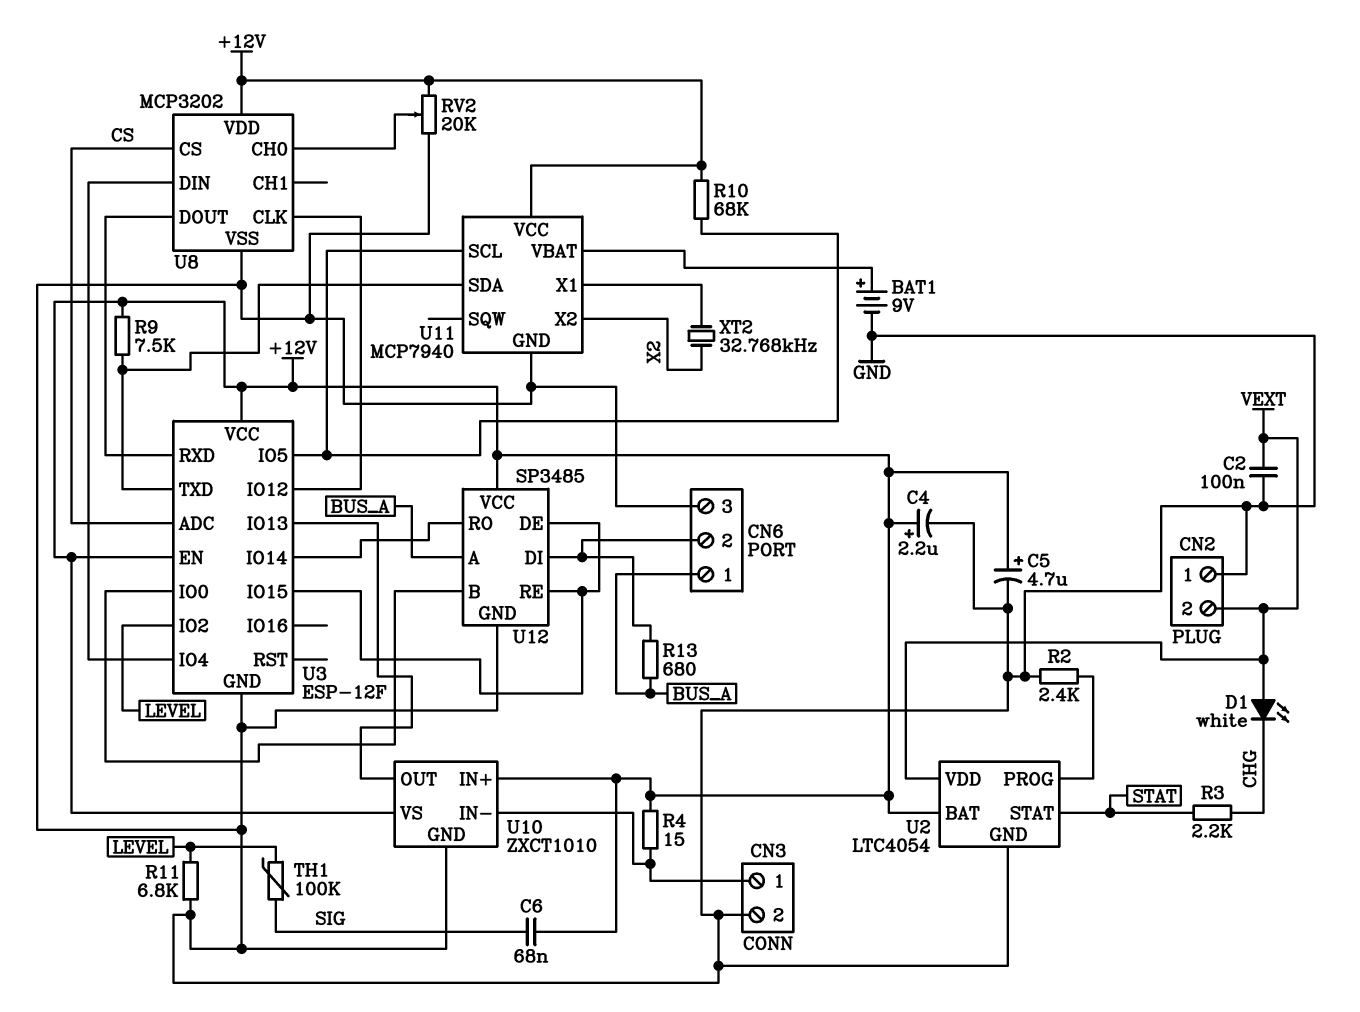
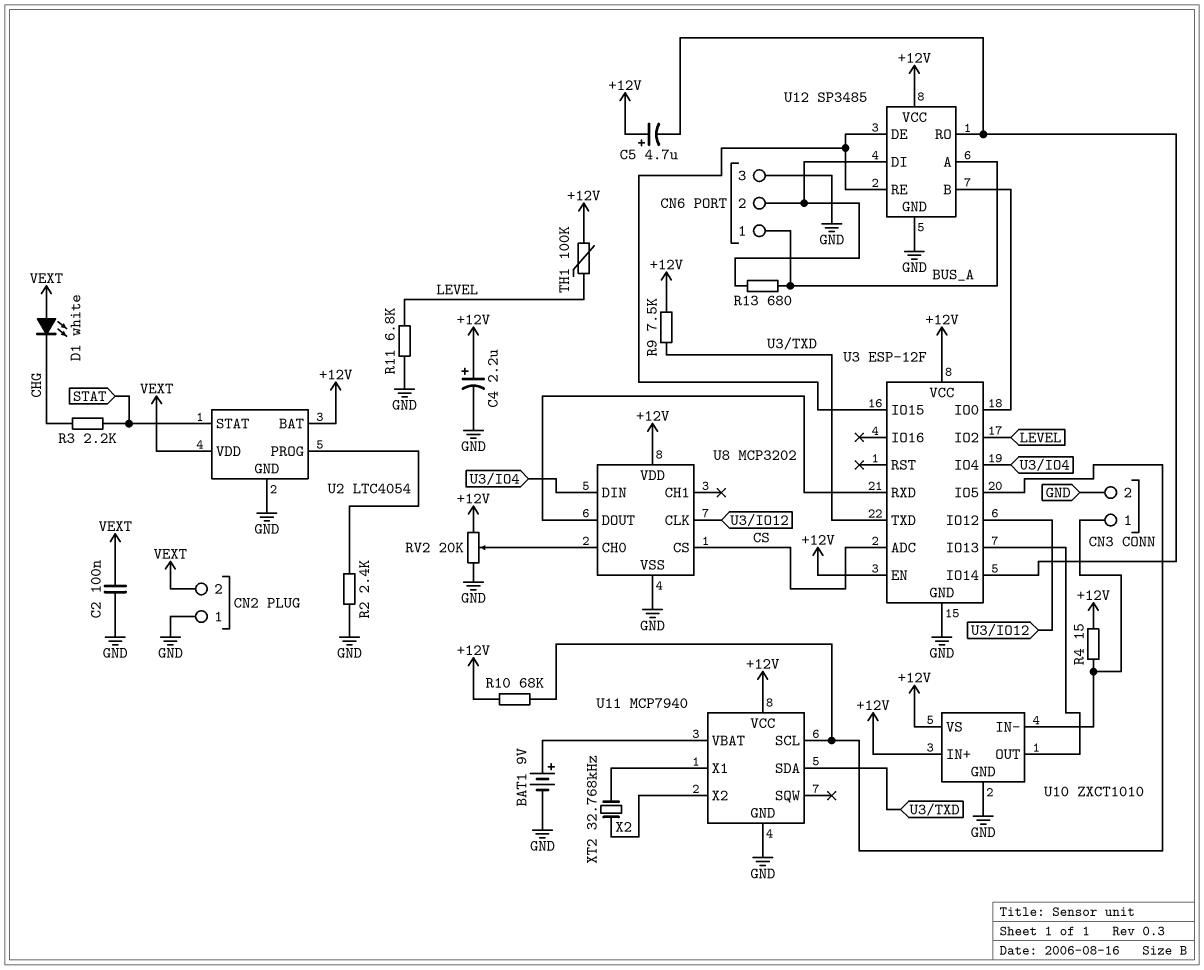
C5: 4.7uF (plus +12V, minus GND) -> 4.7uF (plus +12V, minus U3/IO14)
C6: 68nF (+12V, SIG) -> none
TH1: 100k (LEVEL, SIG) -> 100k (+12V, LEVEL)

